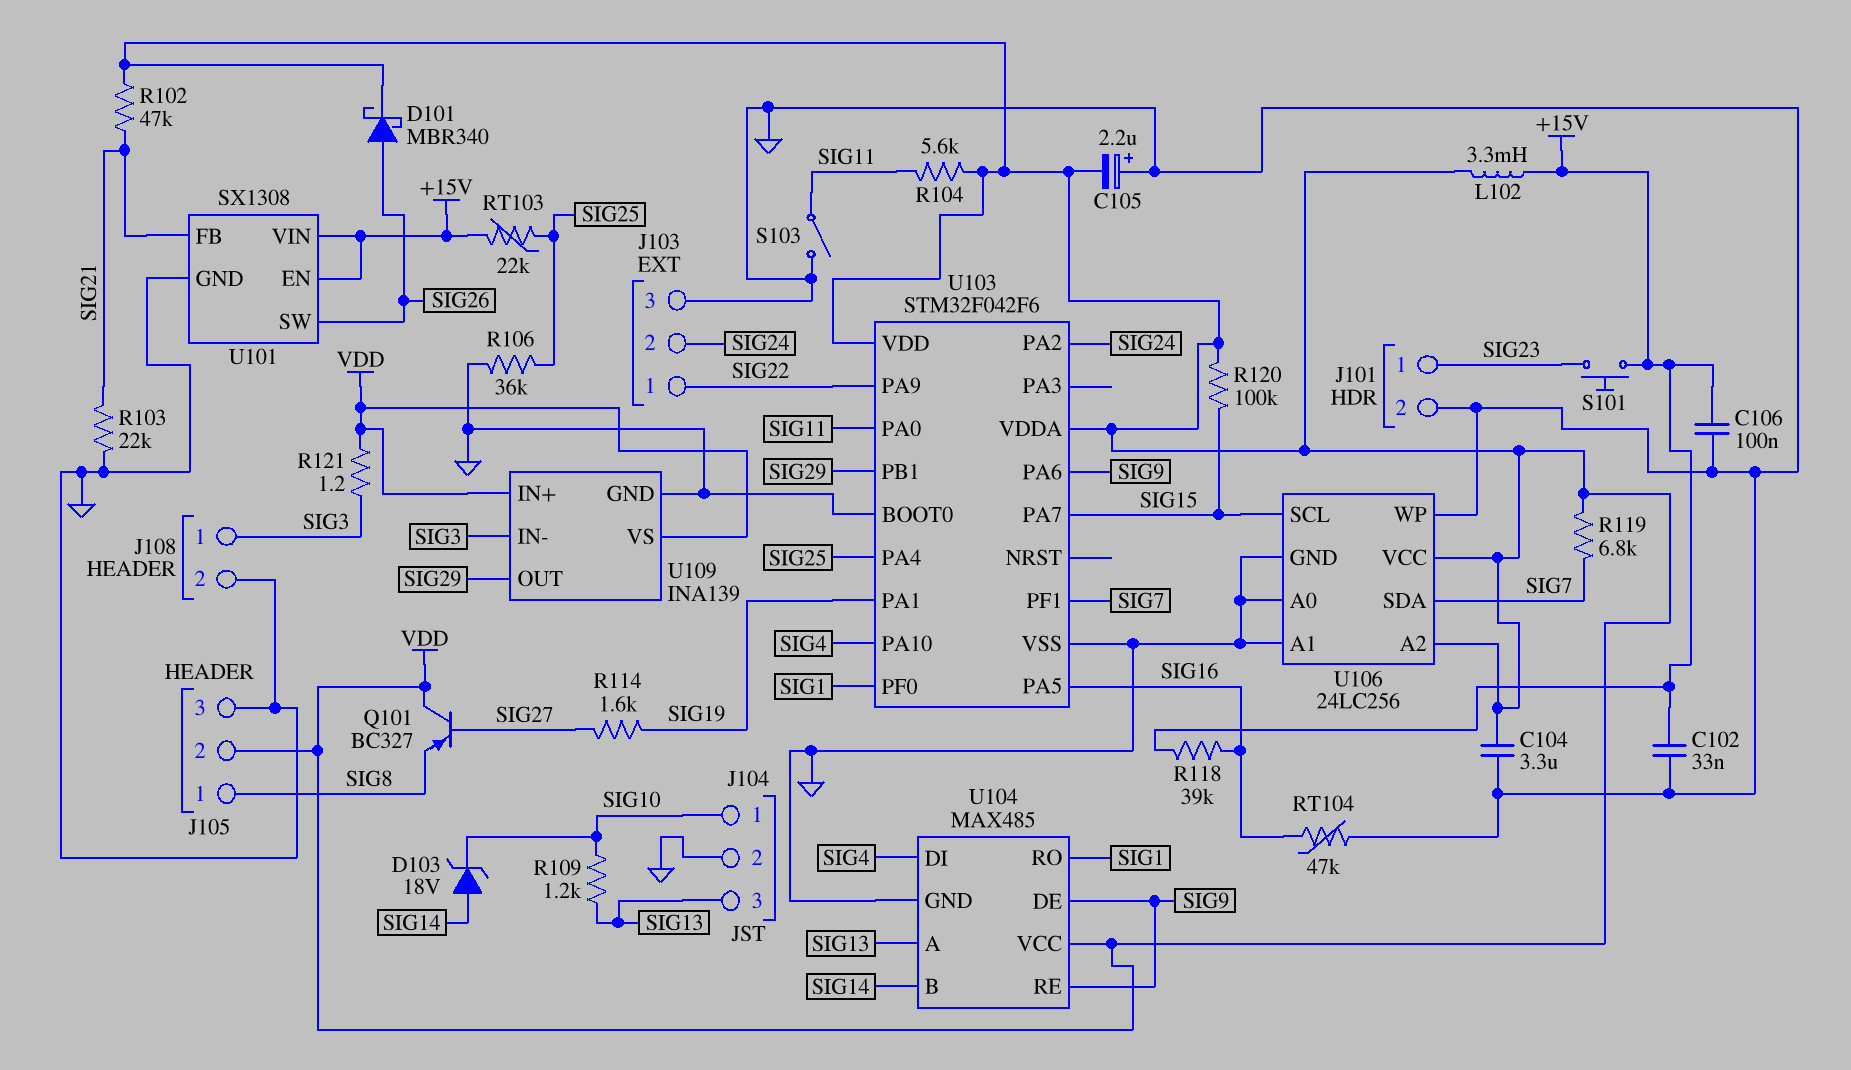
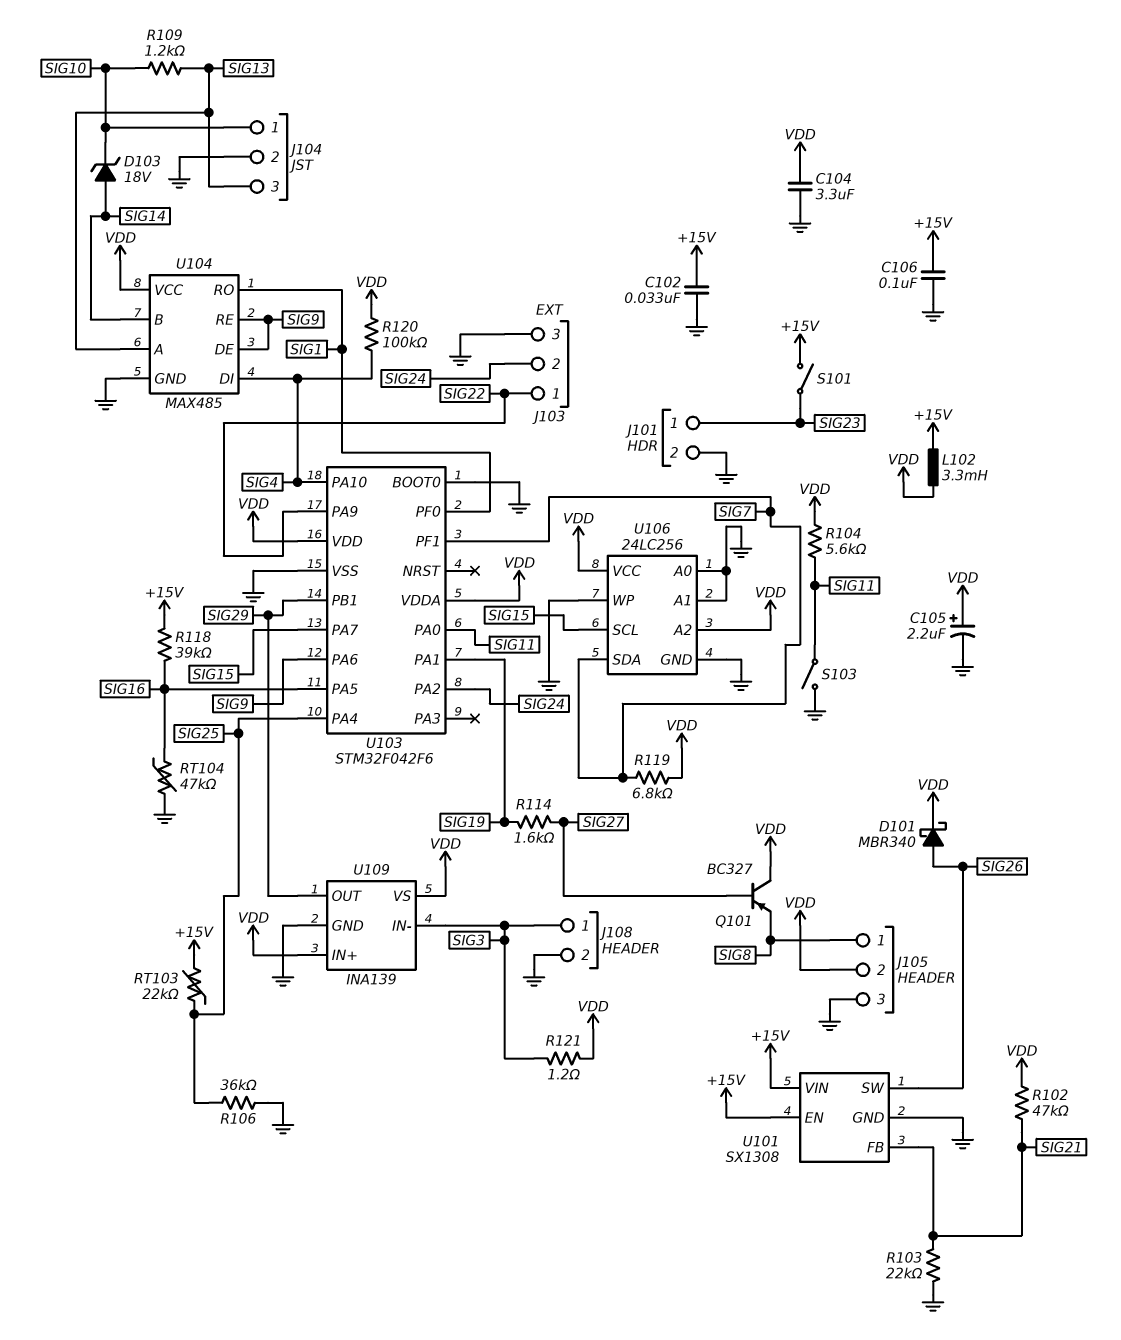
C105: 2.2uF (plus GND, minus VDD) -> 2.2uF (plus VDD, minus GND)
R120: 100k (SIG15, VDD) -> 100k (SIG4, VDD)
S101: button (+15V, SIG23) -> switch (+15V, SIG23)

